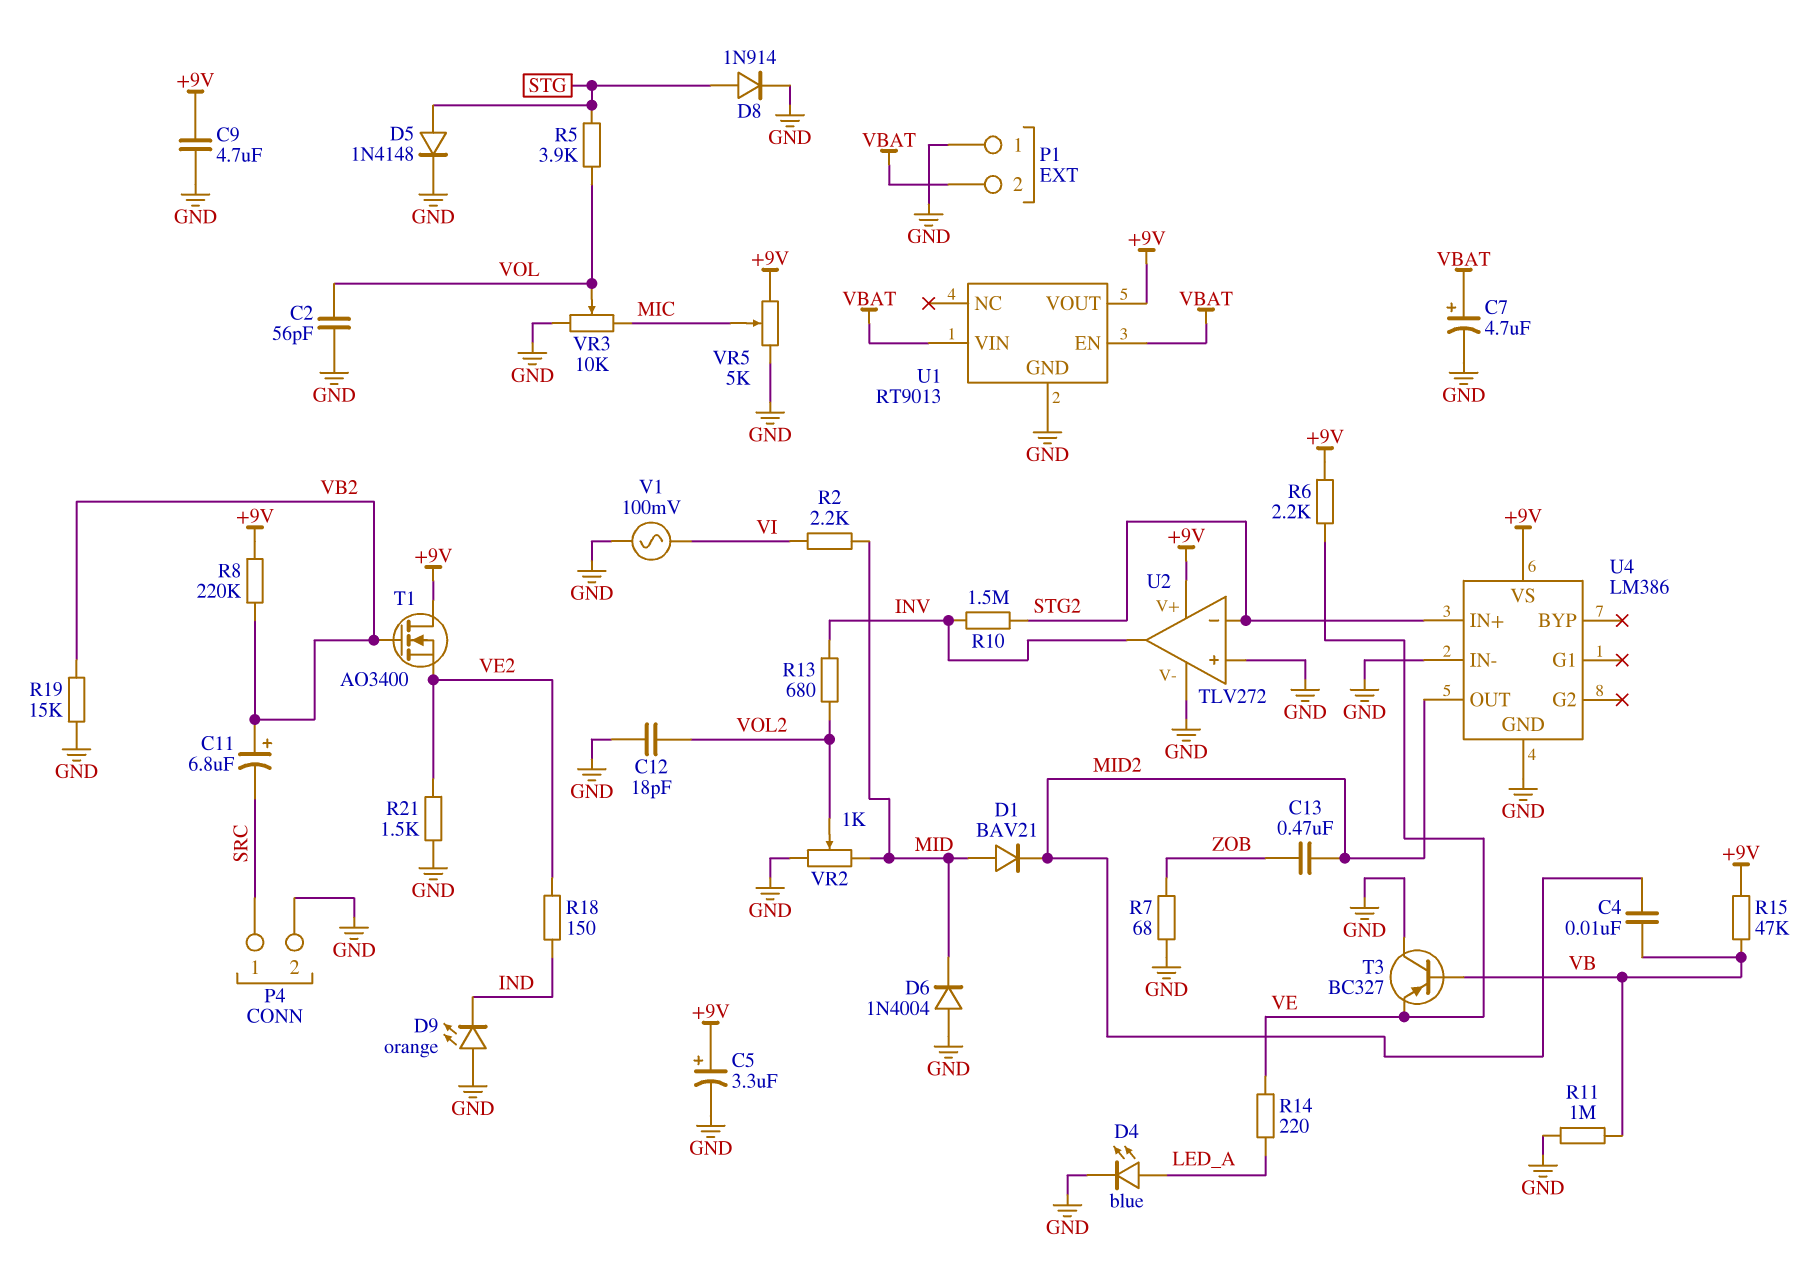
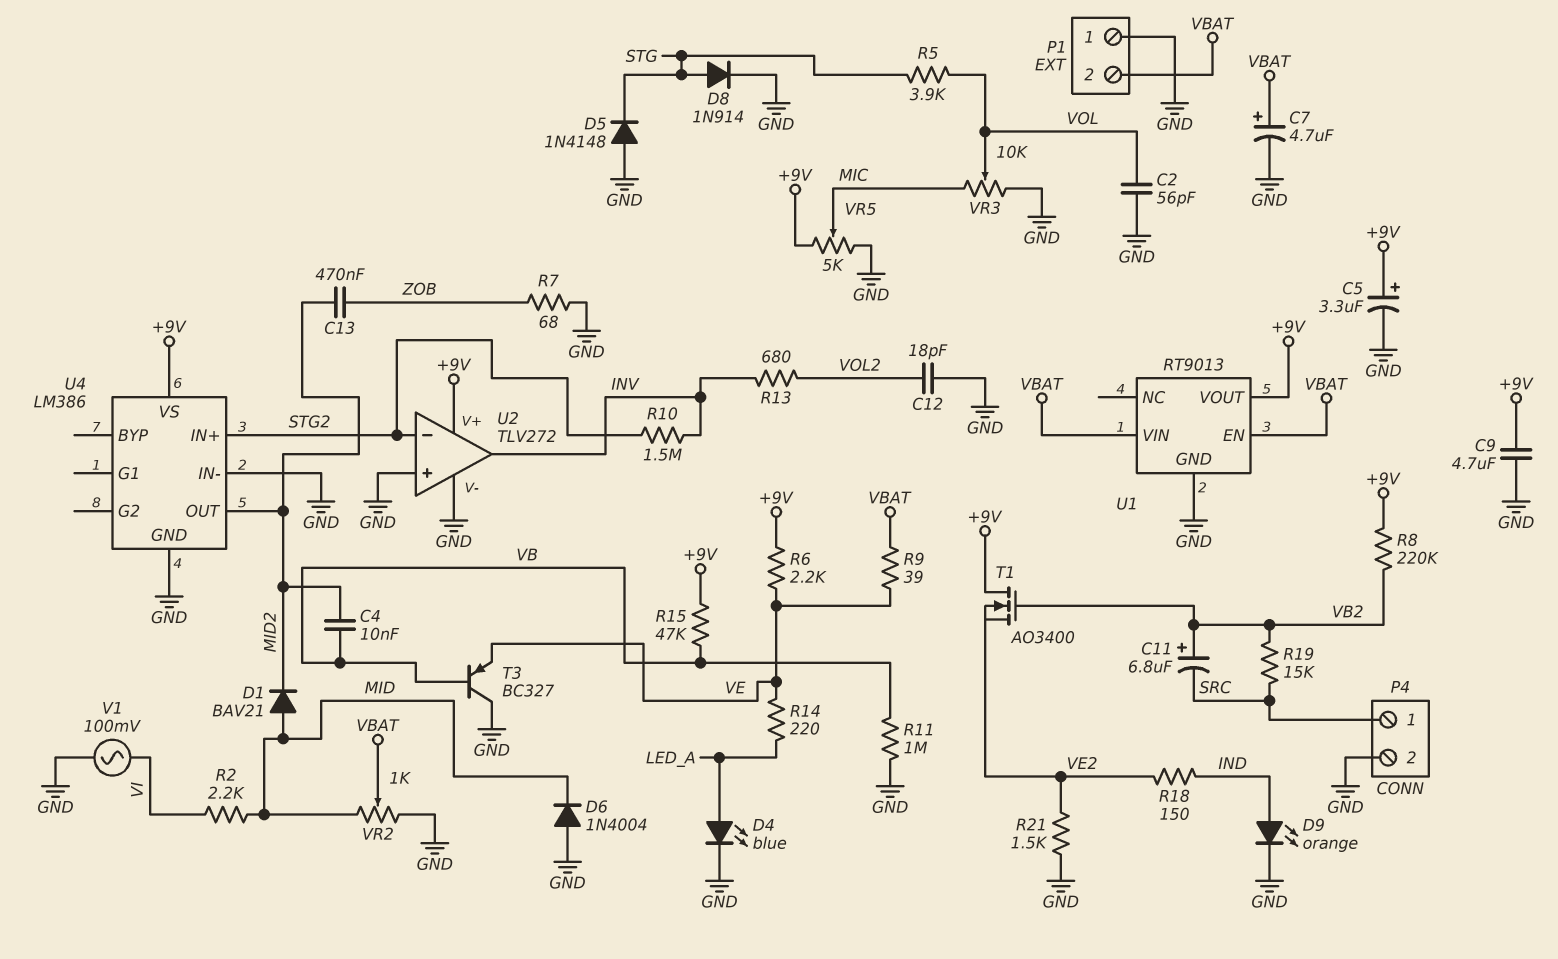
D5: diode 1N4148 (A STG, K GND) -> diode 1N4148 (A GND, K STG)
D9: LED orange (A GND, K IND) -> LED orange (A IND, K GND)
R9: none -> 39 (VBAT, VE)
R19: 15k (GND, VB2) -> 15k (SRC, VB2)
VR2: 1k (GND, MID, wiper VOL2) -> 1k (GND, MID, wiper VBAT)

